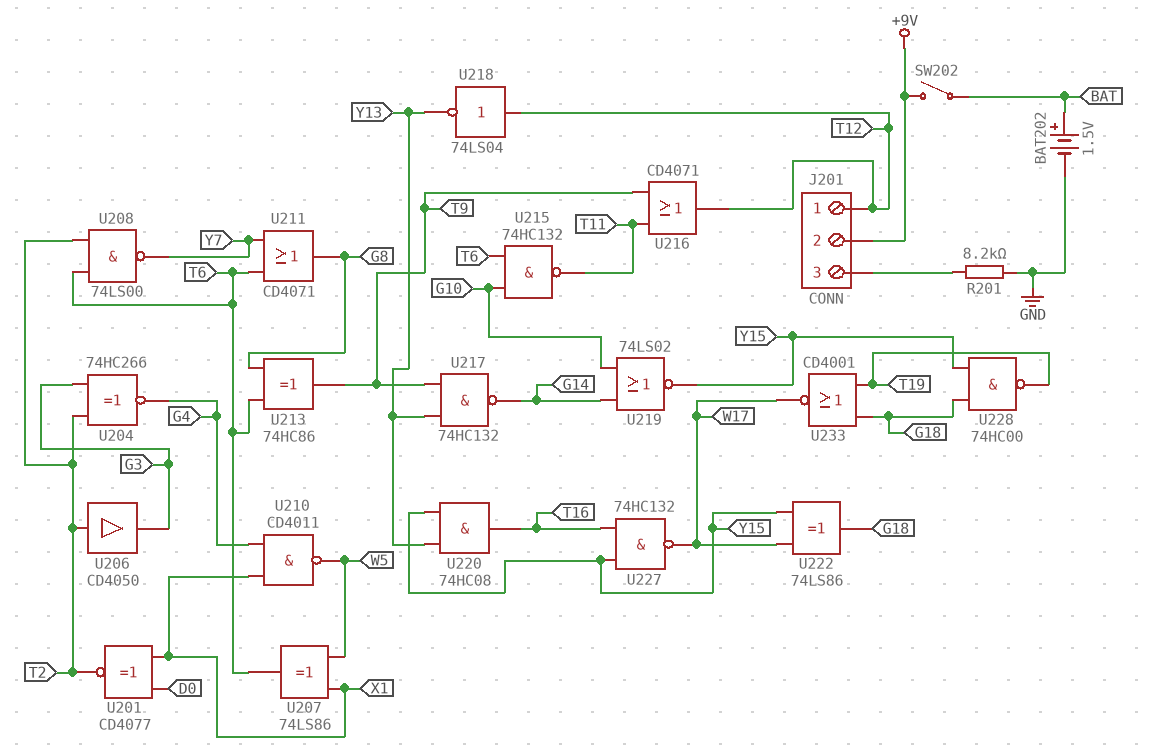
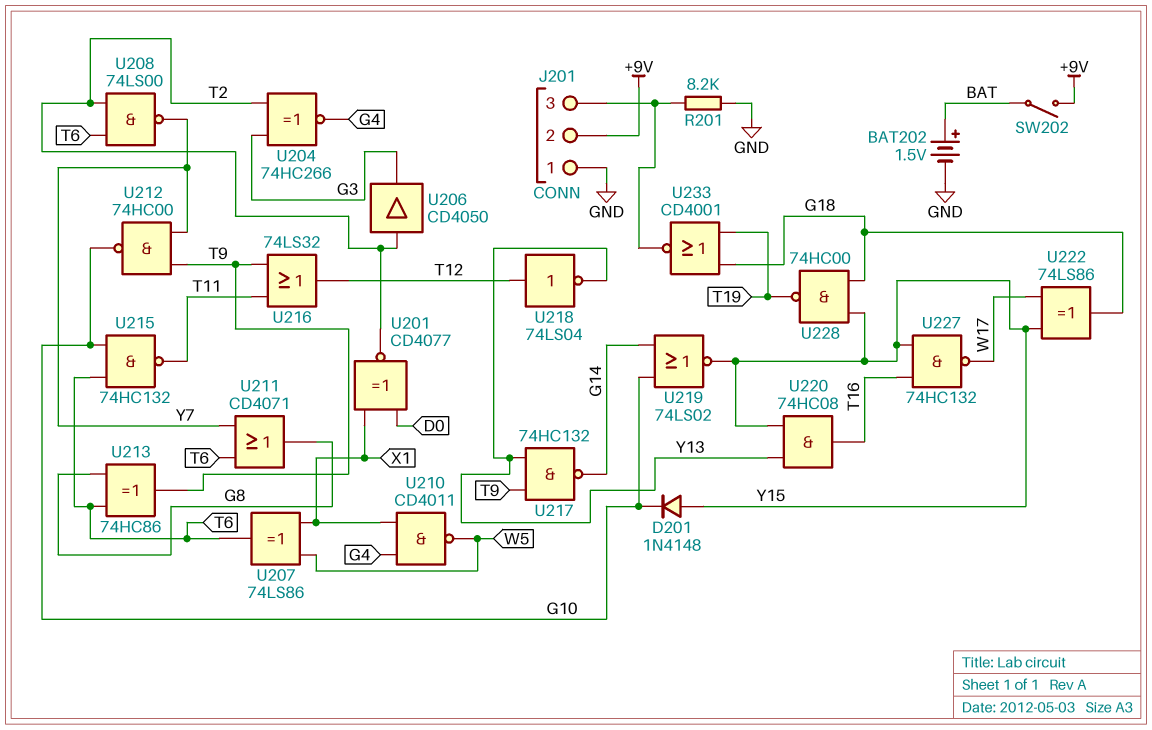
D201: none -> diode 1N4148 (A Y15, K G10)
J201 pin 1: T12 -> GND
U212: none -> NAND 74HC00 (in T9, in Y7, out G10)
U216: OR CD4071 (in T9, in T11, out T12) -> OR 74LS32 (in T9, in T11, out T12)
U233: NOR CD4001 (in G18, in T19, out W17) -> NOR CD4001 (in G18, in T19, out J201/3)

